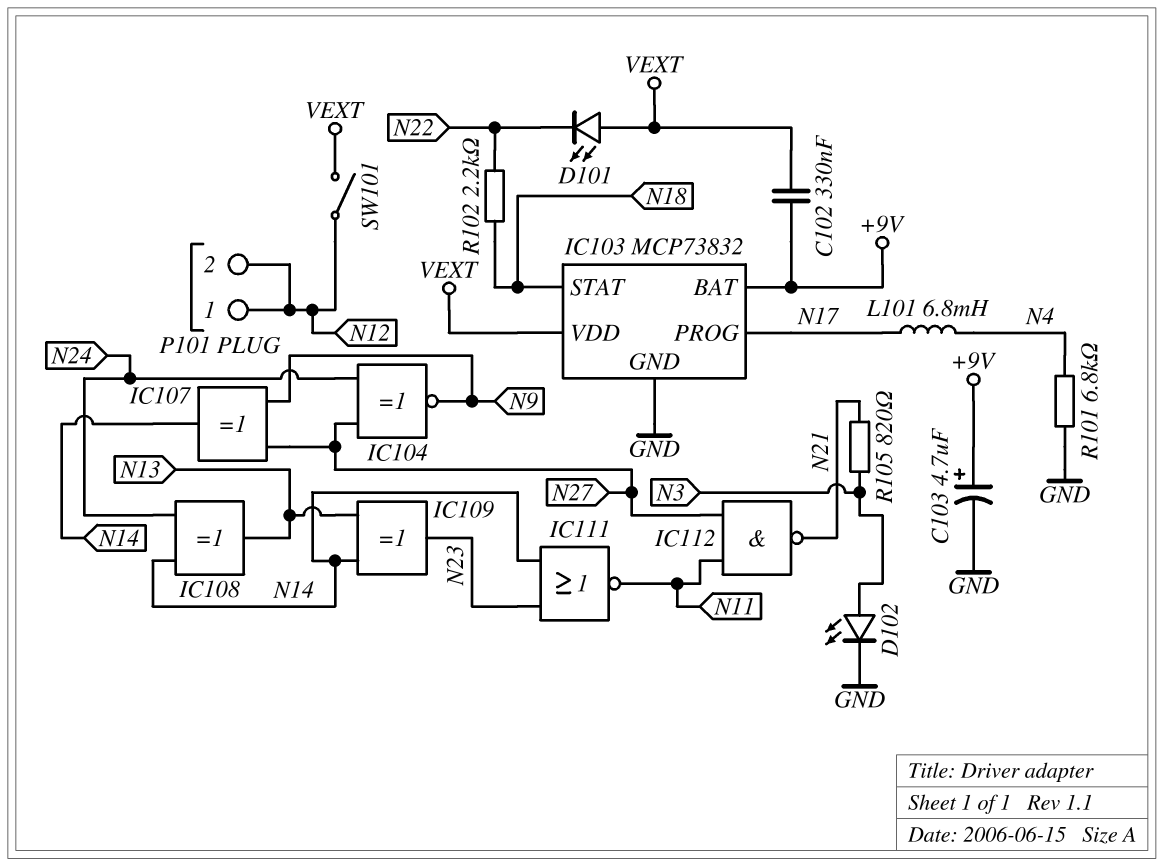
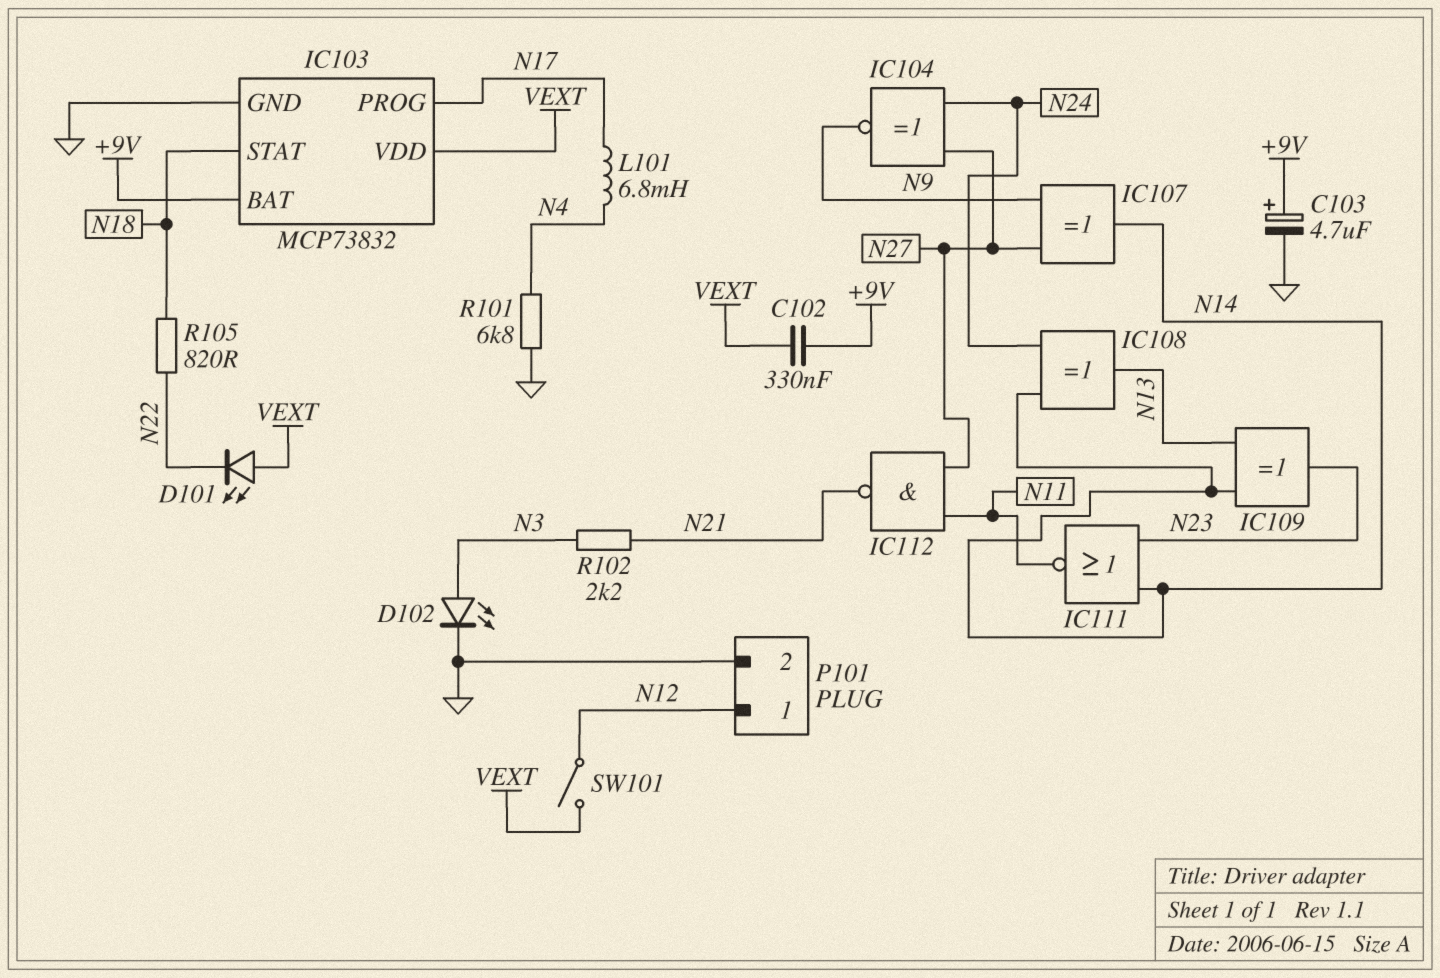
P101 pin 2: N12 -> GND
R102: 2.2k (N18, N22) -> 2.2k (N3, N21)
R105: 820 (N3, N21) -> 820 (N18, N22)

